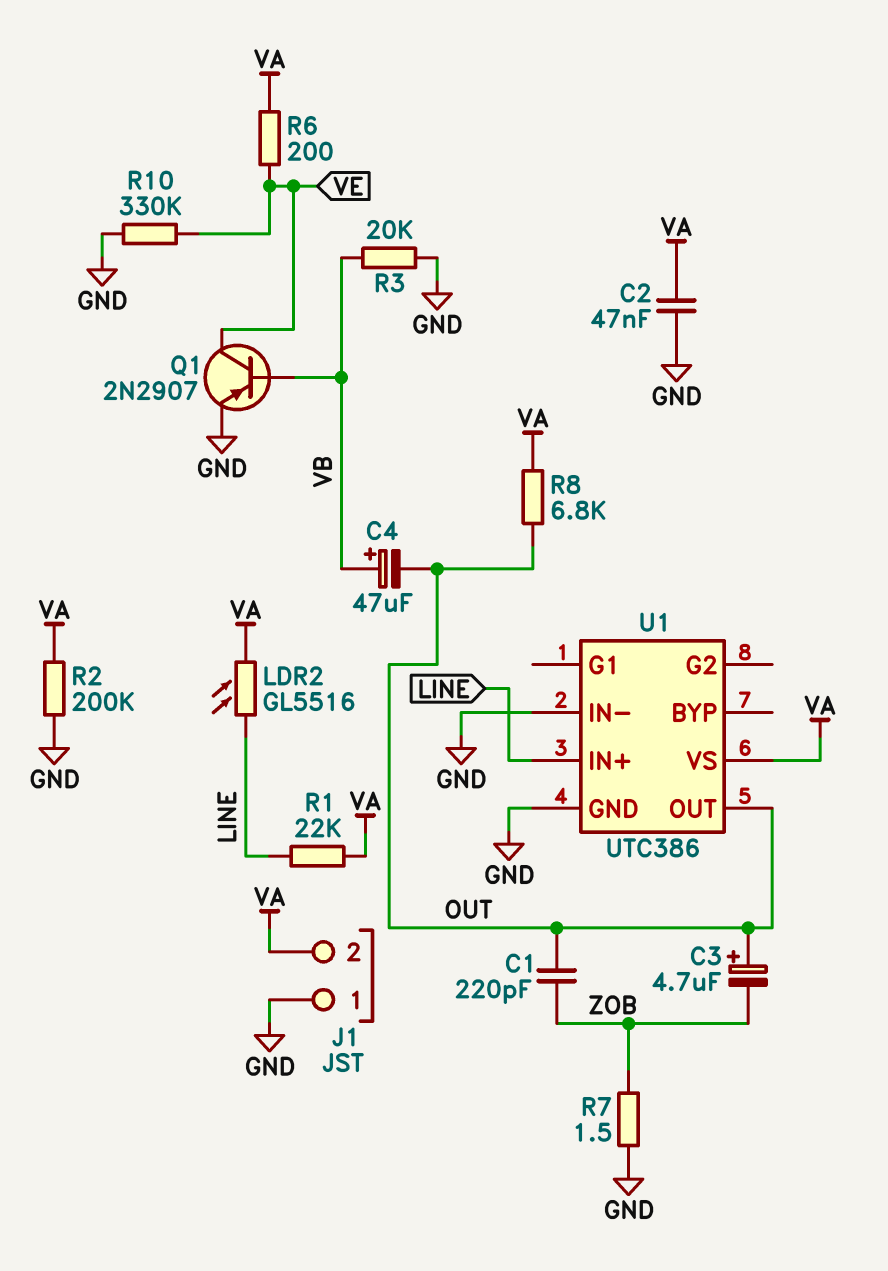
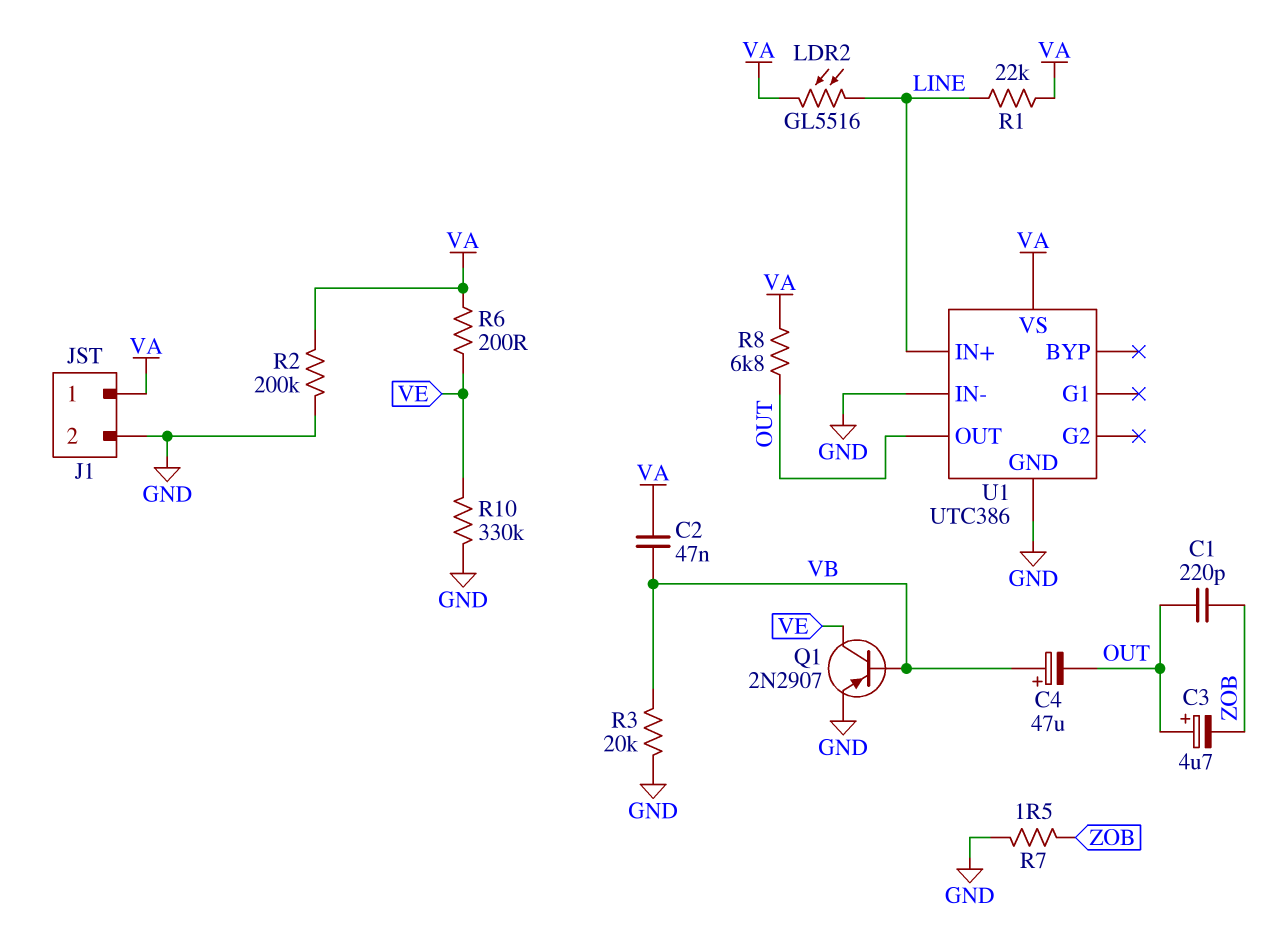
C2: 47nF (GND, VA) -> 47nF (VA, VB)
J1 pin 1: GND -> VA
J1 pin 2: VA -> GND

